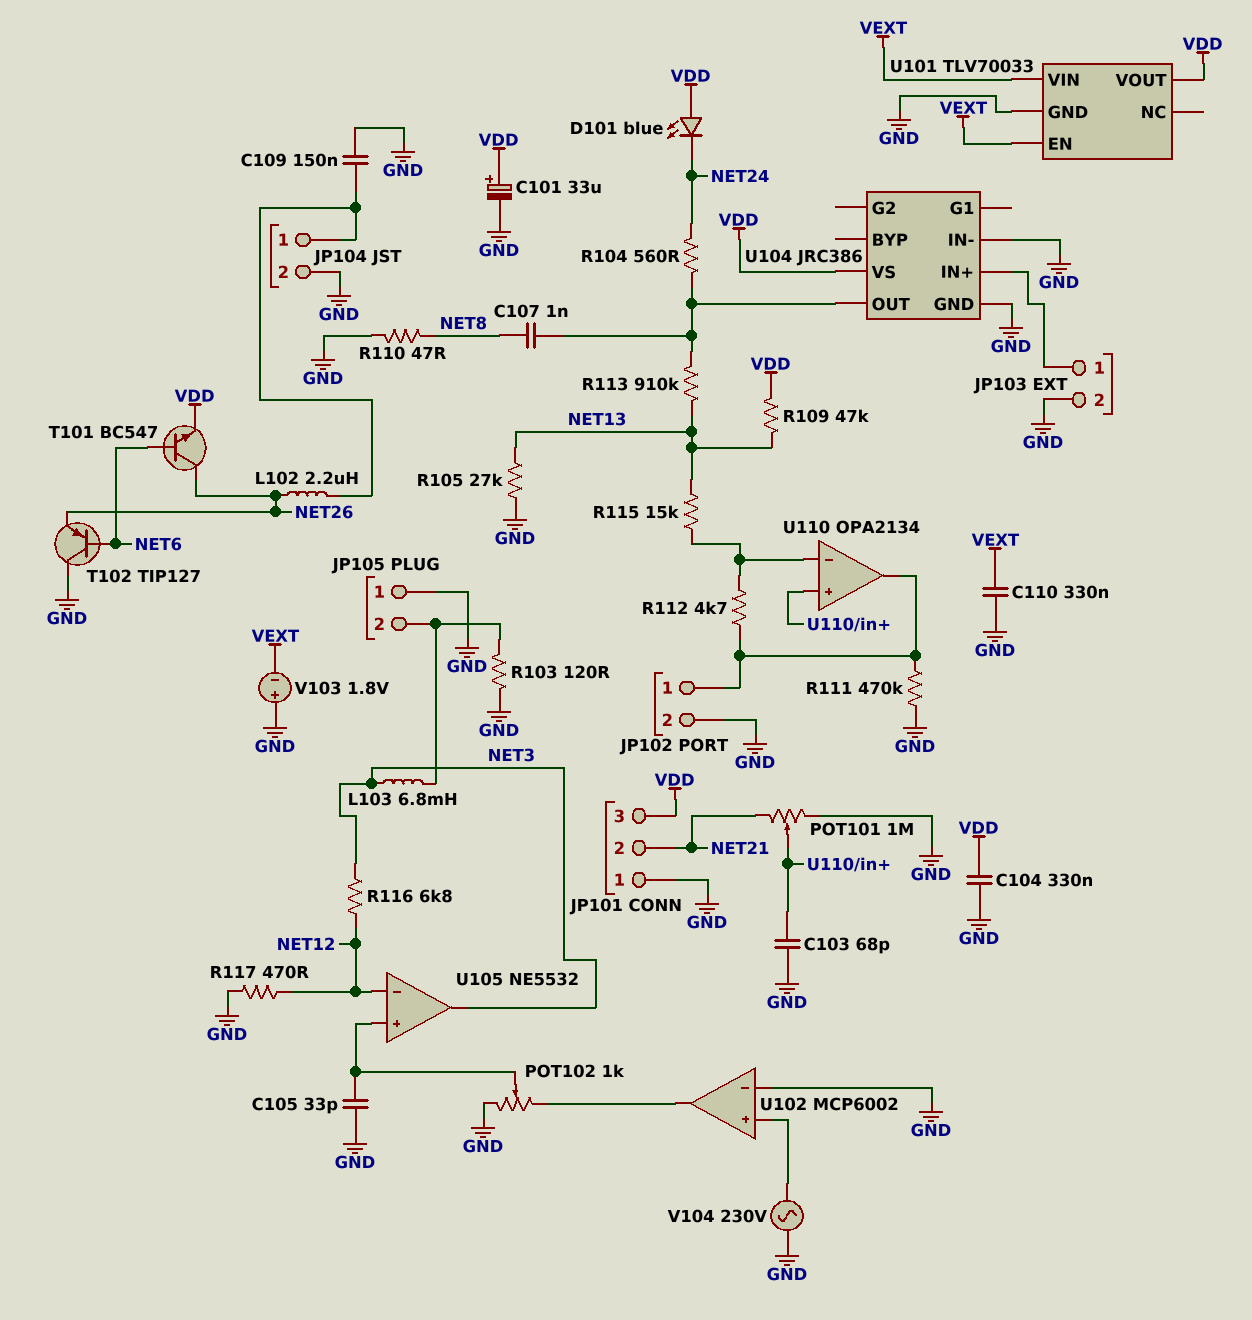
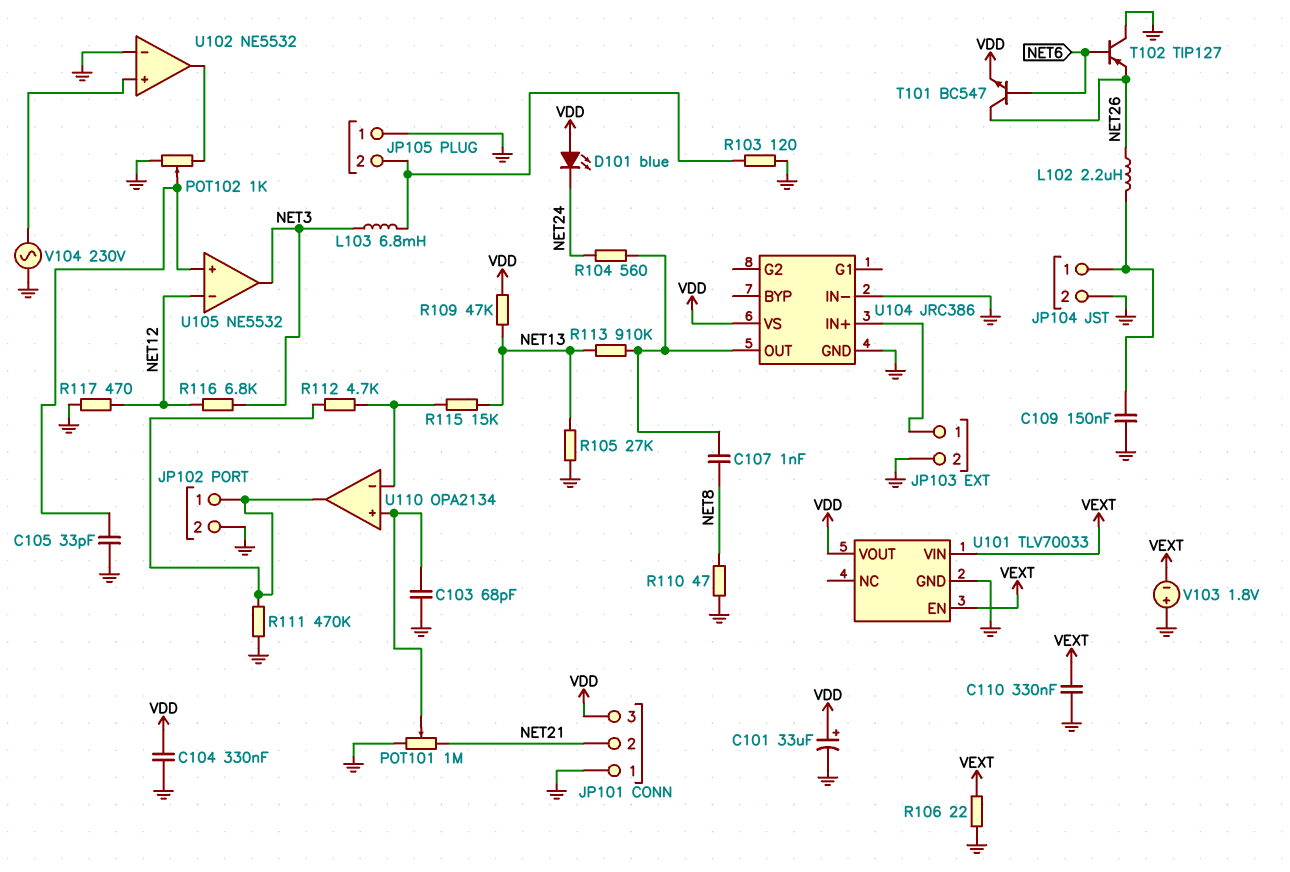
R106: none -> 22 (GND, VEXT)
U102: MCP6002 -> NE5532

